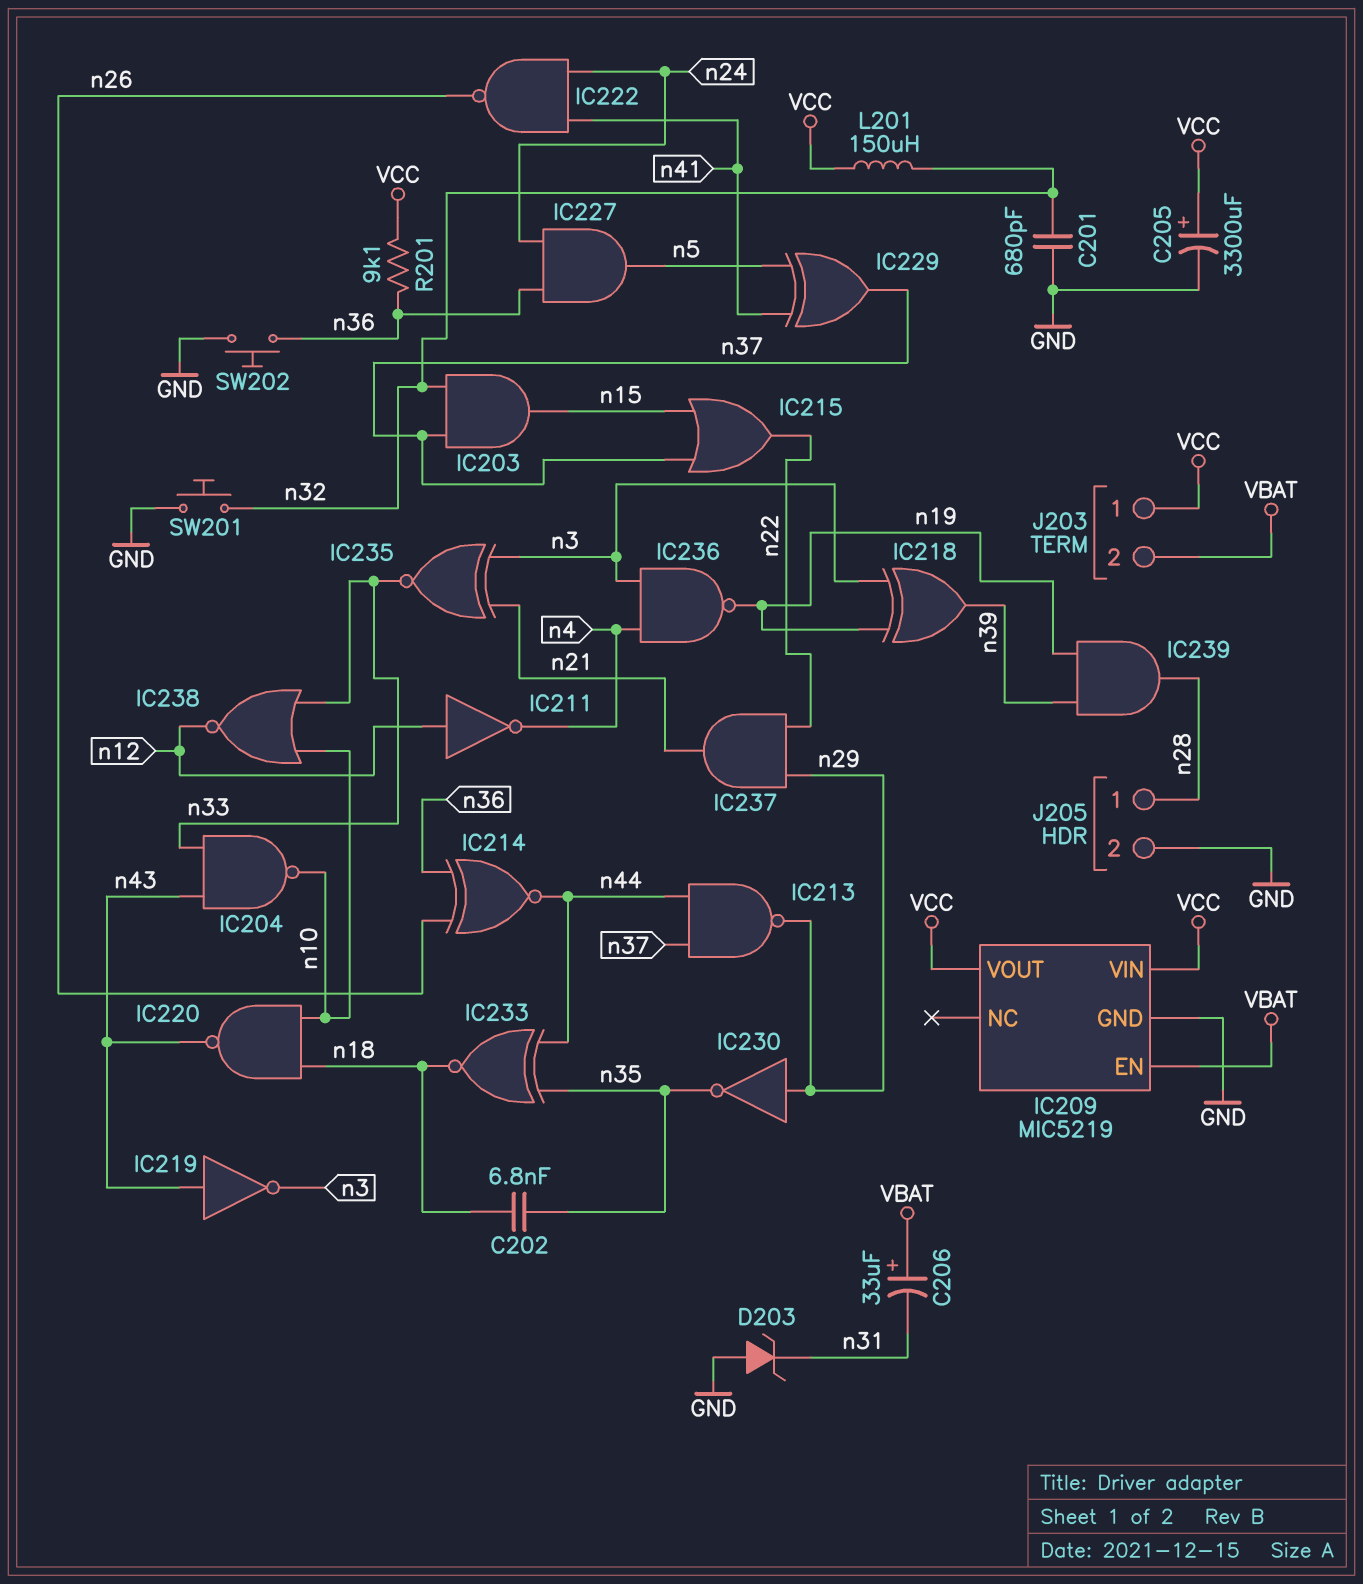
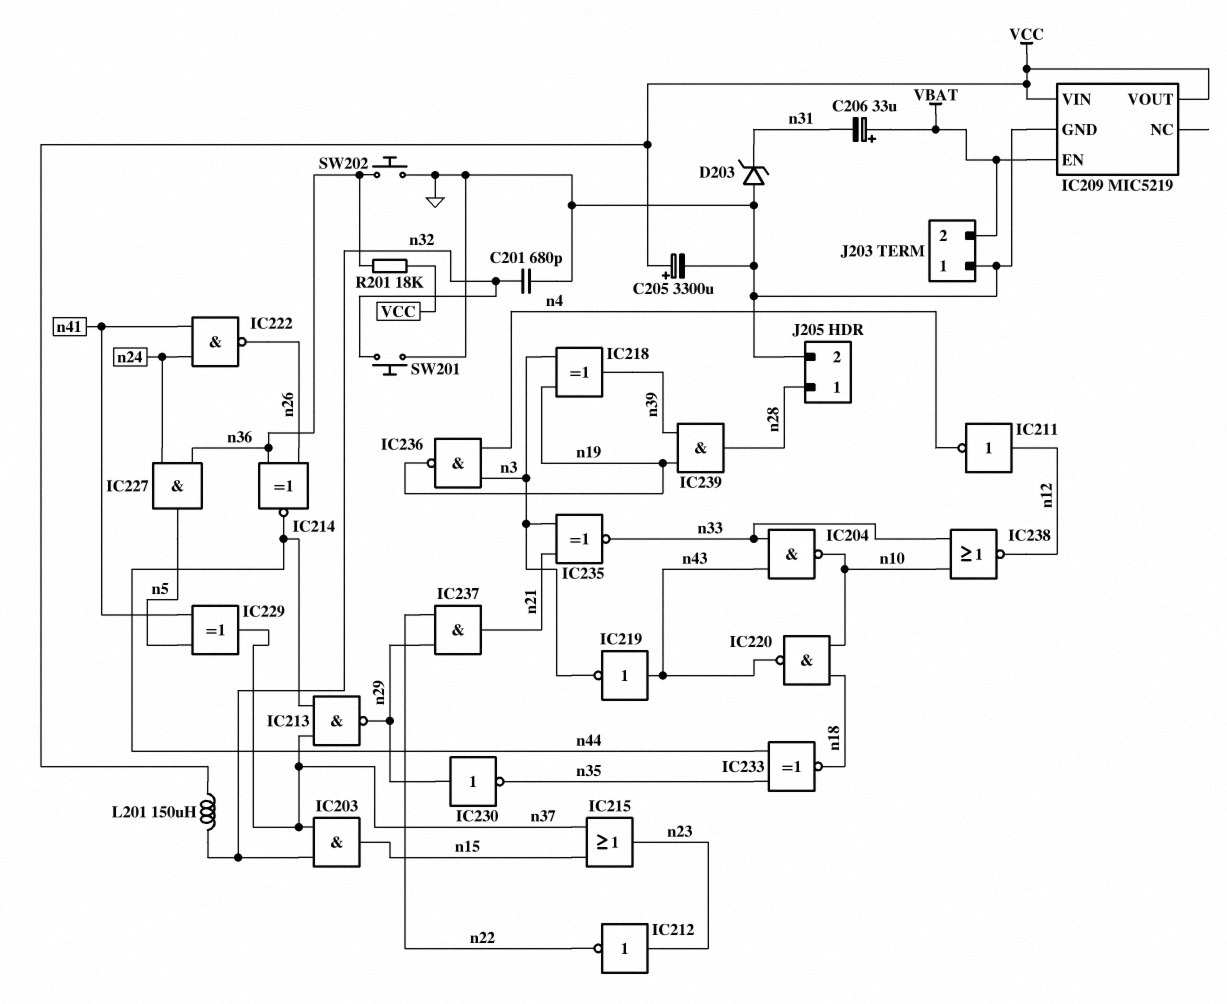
C202: 6.8nF (n18, n35) -> none
IC212: none -> NOT (in n23, out n22)
IC215: OR (in n15, in n37, out n22) -> OR (in n15, in n37, out n23)
J203 pin 1: VCC -> GND
R201: 9.1k (VCC, n36) -> 18k (VCC, n36)

